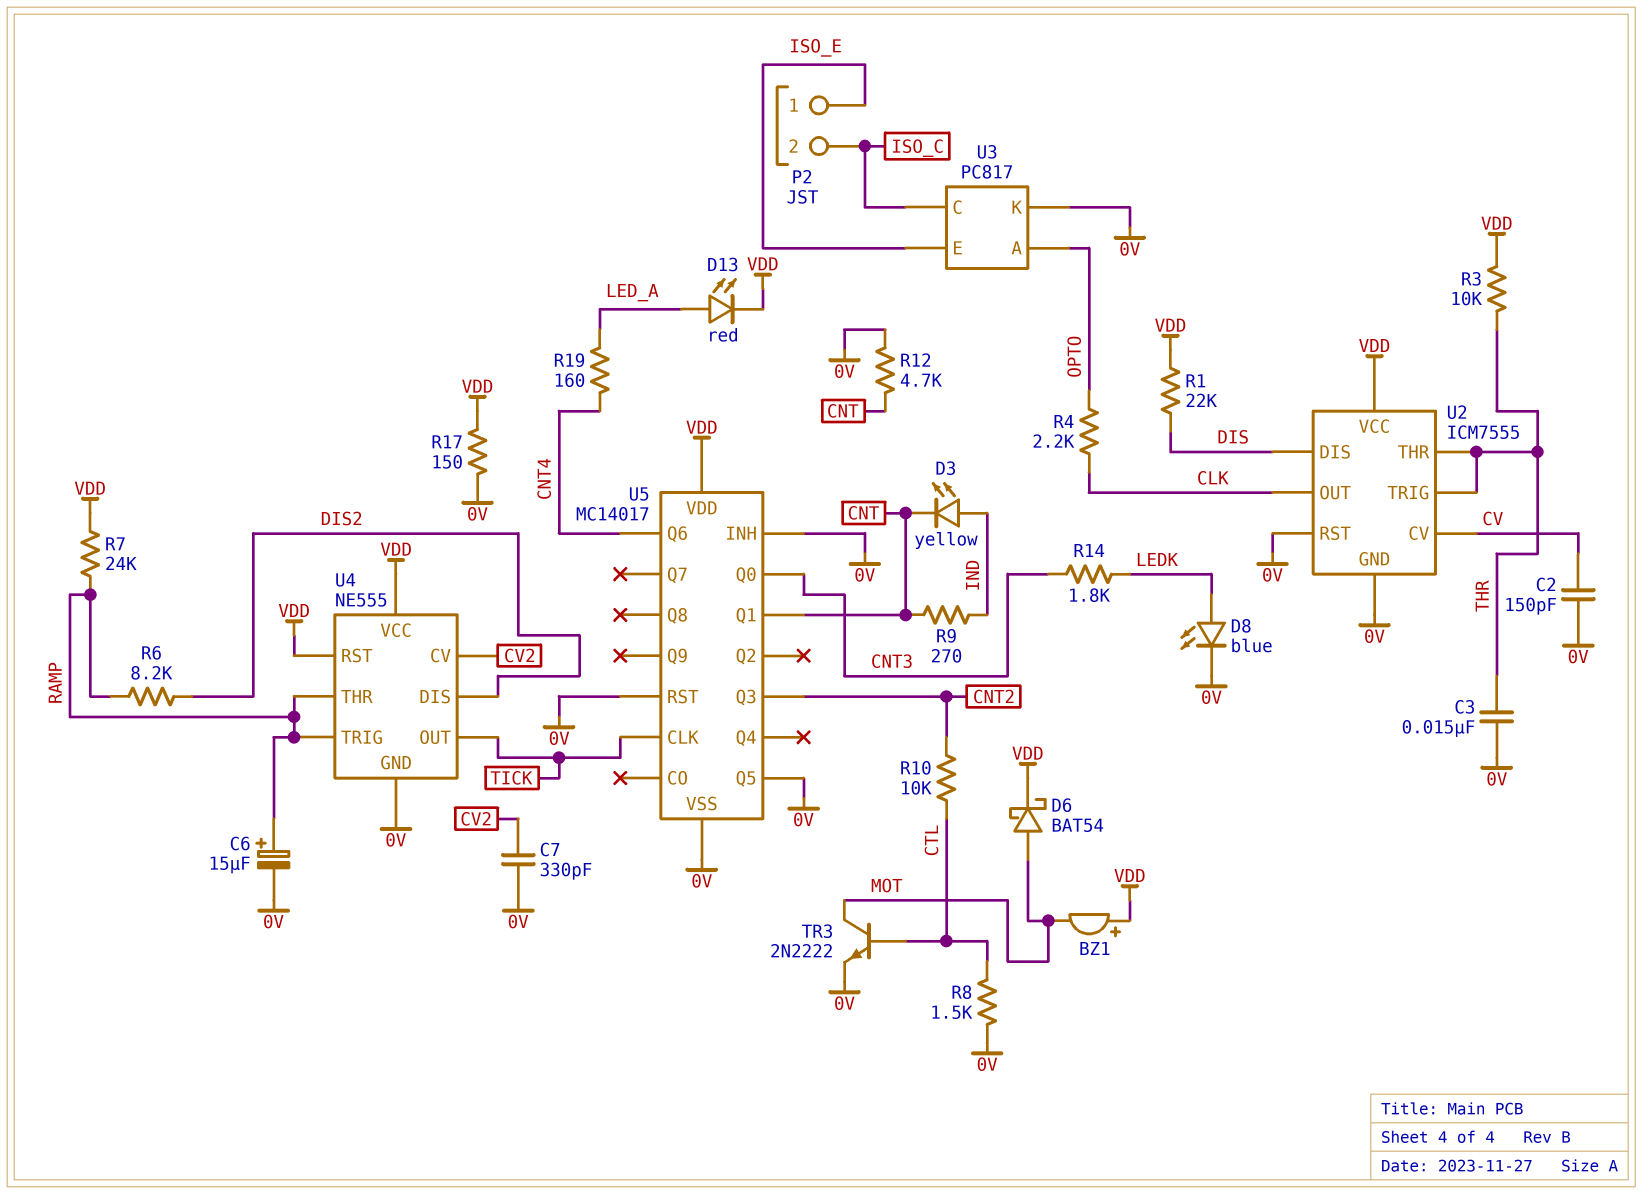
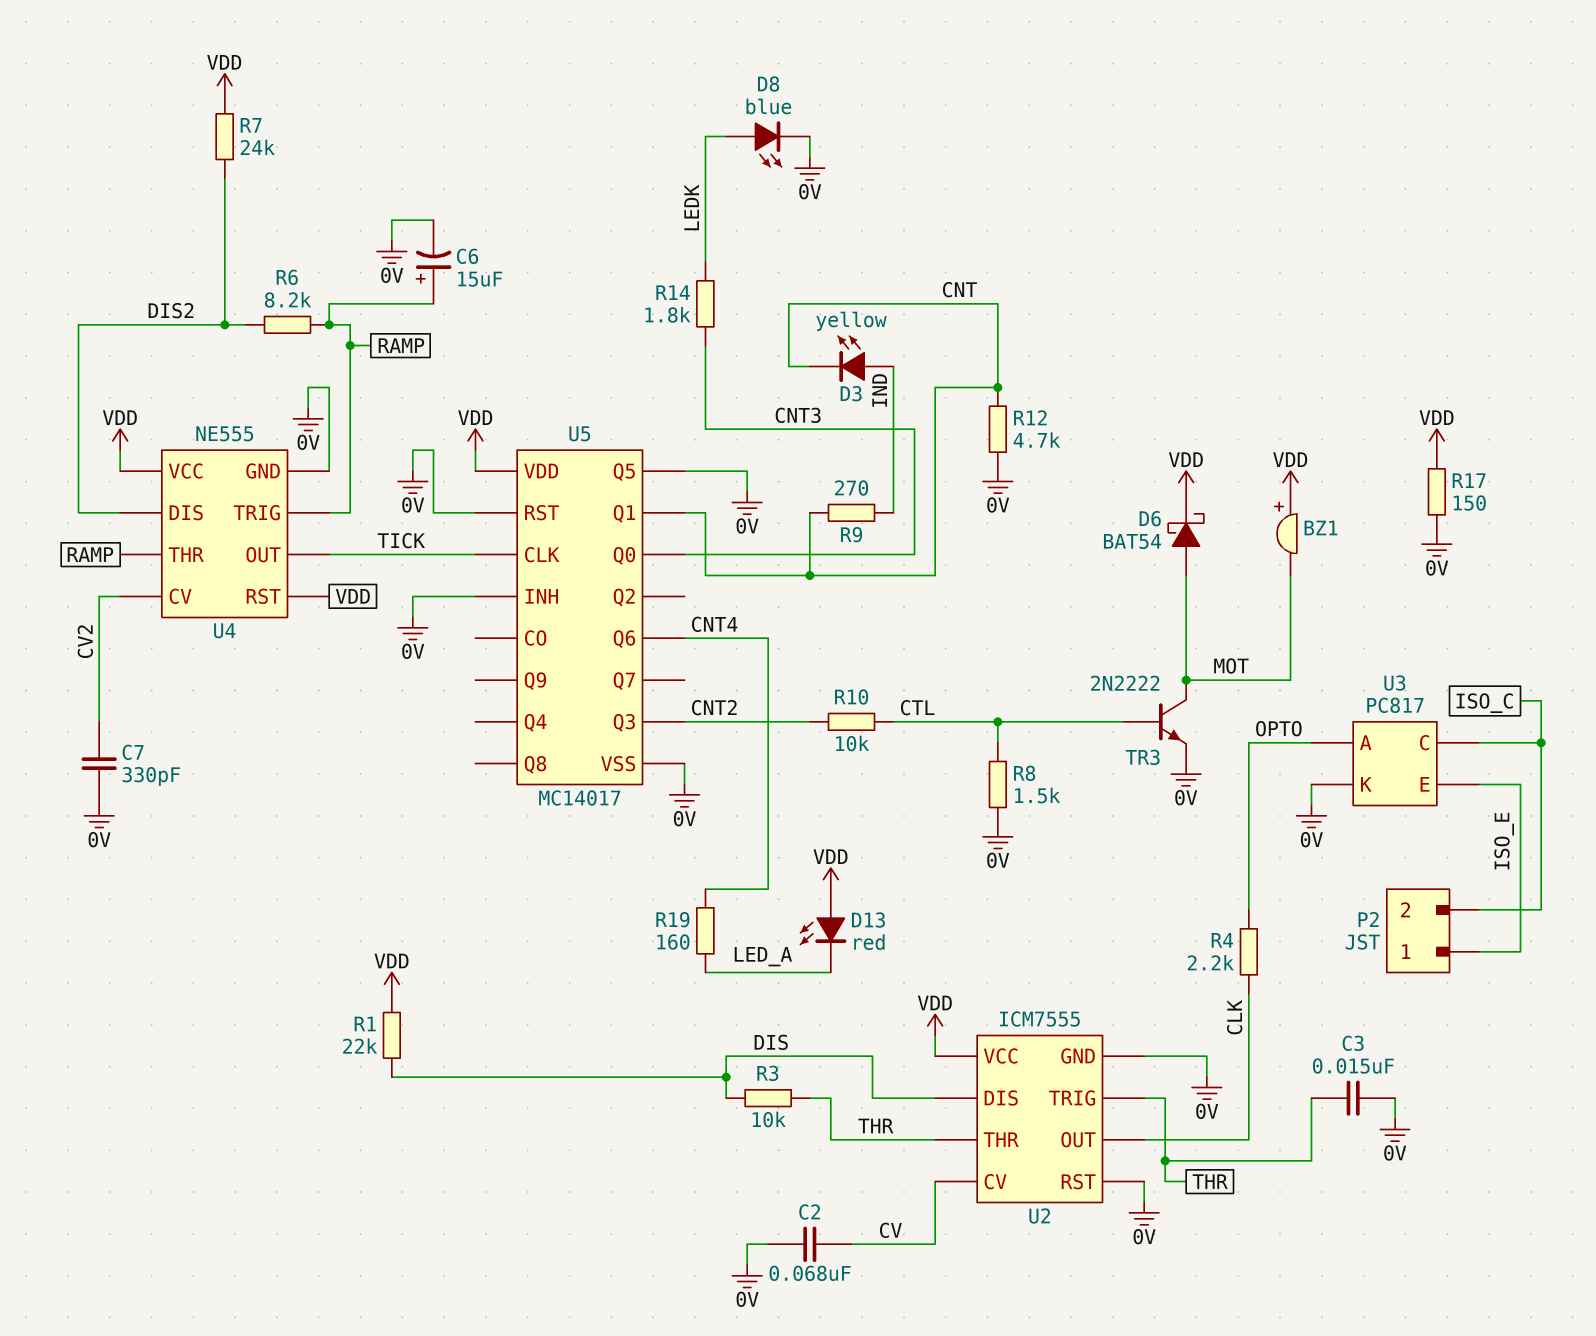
C2: 150pF (0V, CV) -> 68nF (0V, CV)
D13: LED red (A LED_A, K VDD) -> LED red (A VDD, K LED_A)
R3: 10k (THR, VDD) -> 10k (DIS, THR)
R7: 24k (RAMP, VDD) -> 24k (DIS2, VDD)

